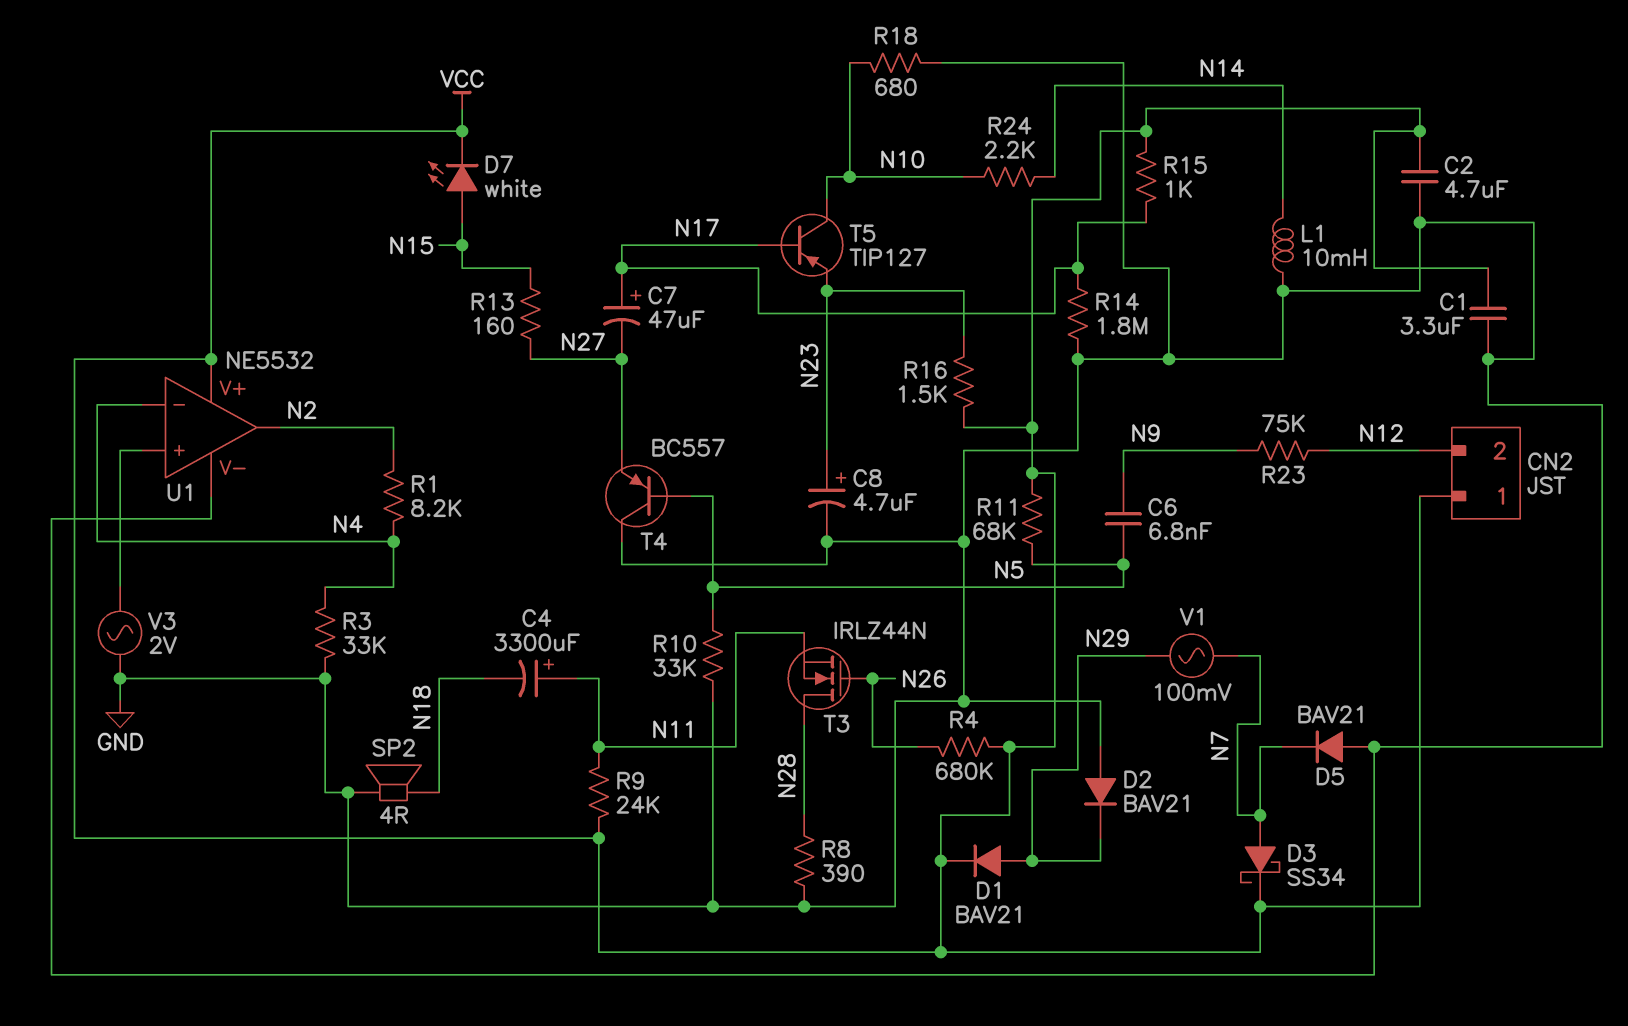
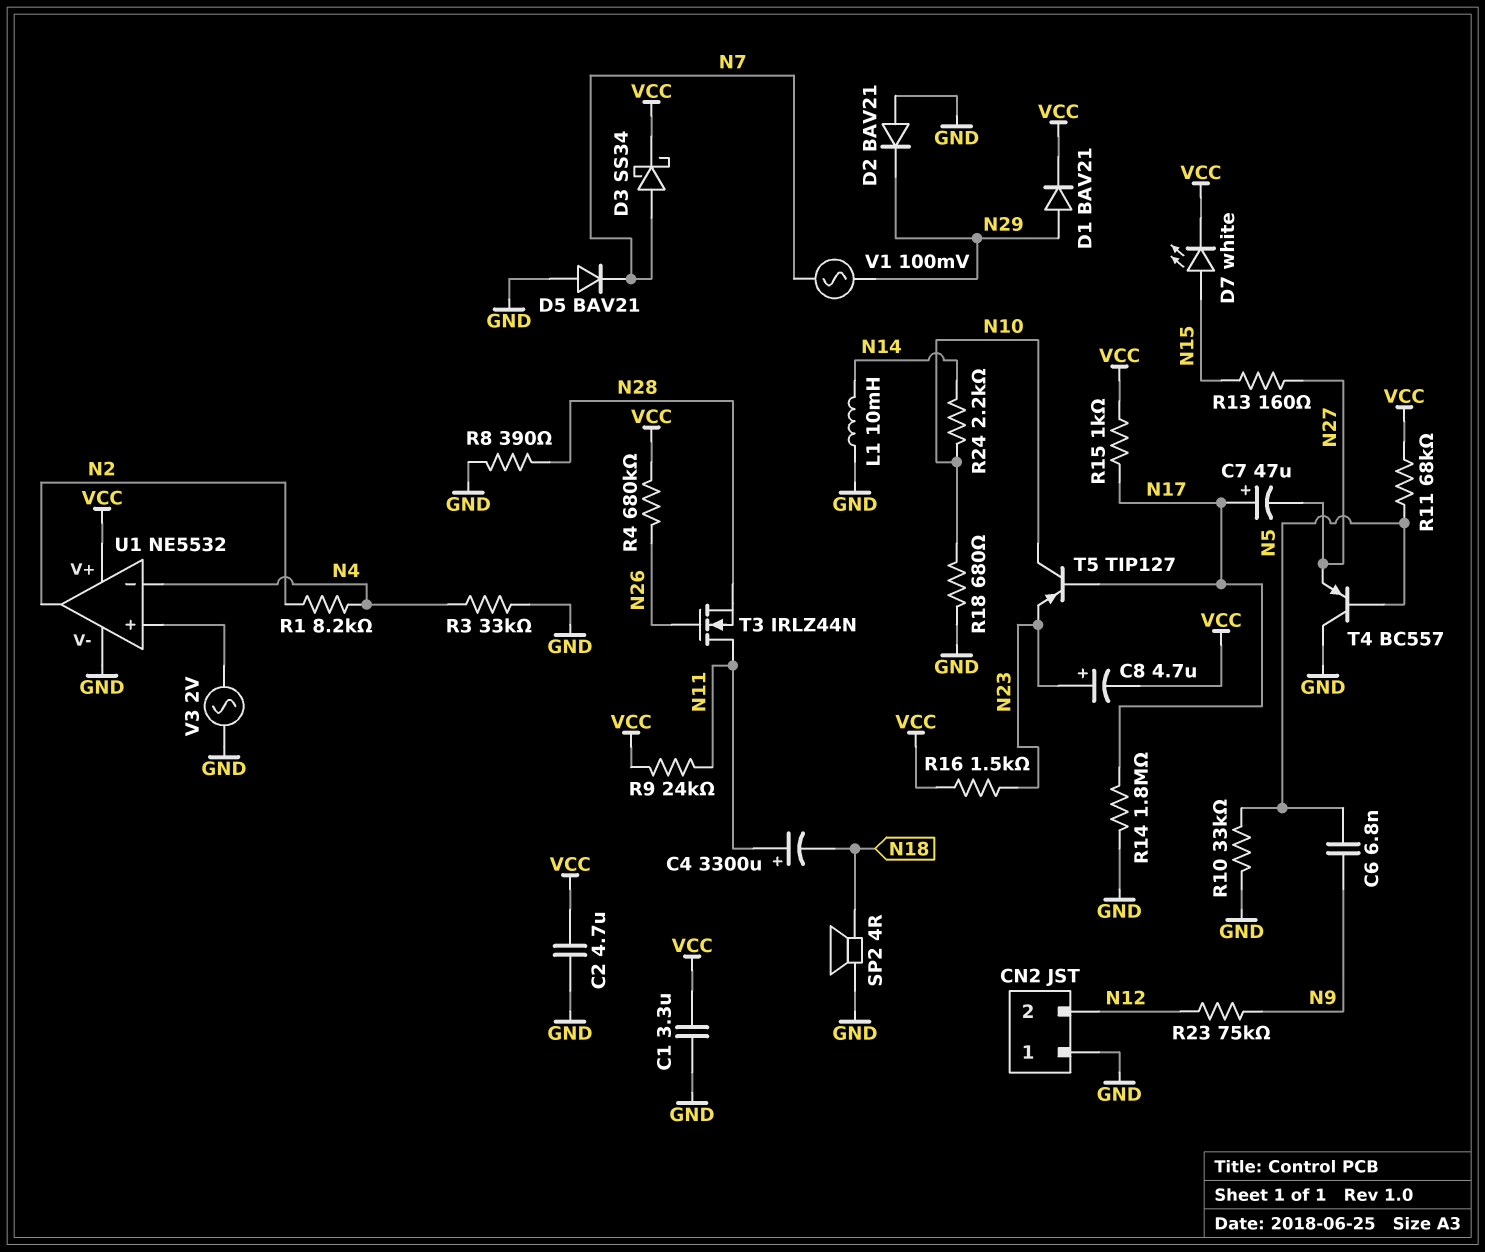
C8: 4.7uF (plus N23, minus GND) -> 4.7uF (plus N23, minus VCC)
CN2 pin 1: VCC -> GND
T3: NMOS IRLZ44N (G N26, D N28, S N11) -> NMOS IRLZ44N (G N26, D N11, S N28)

